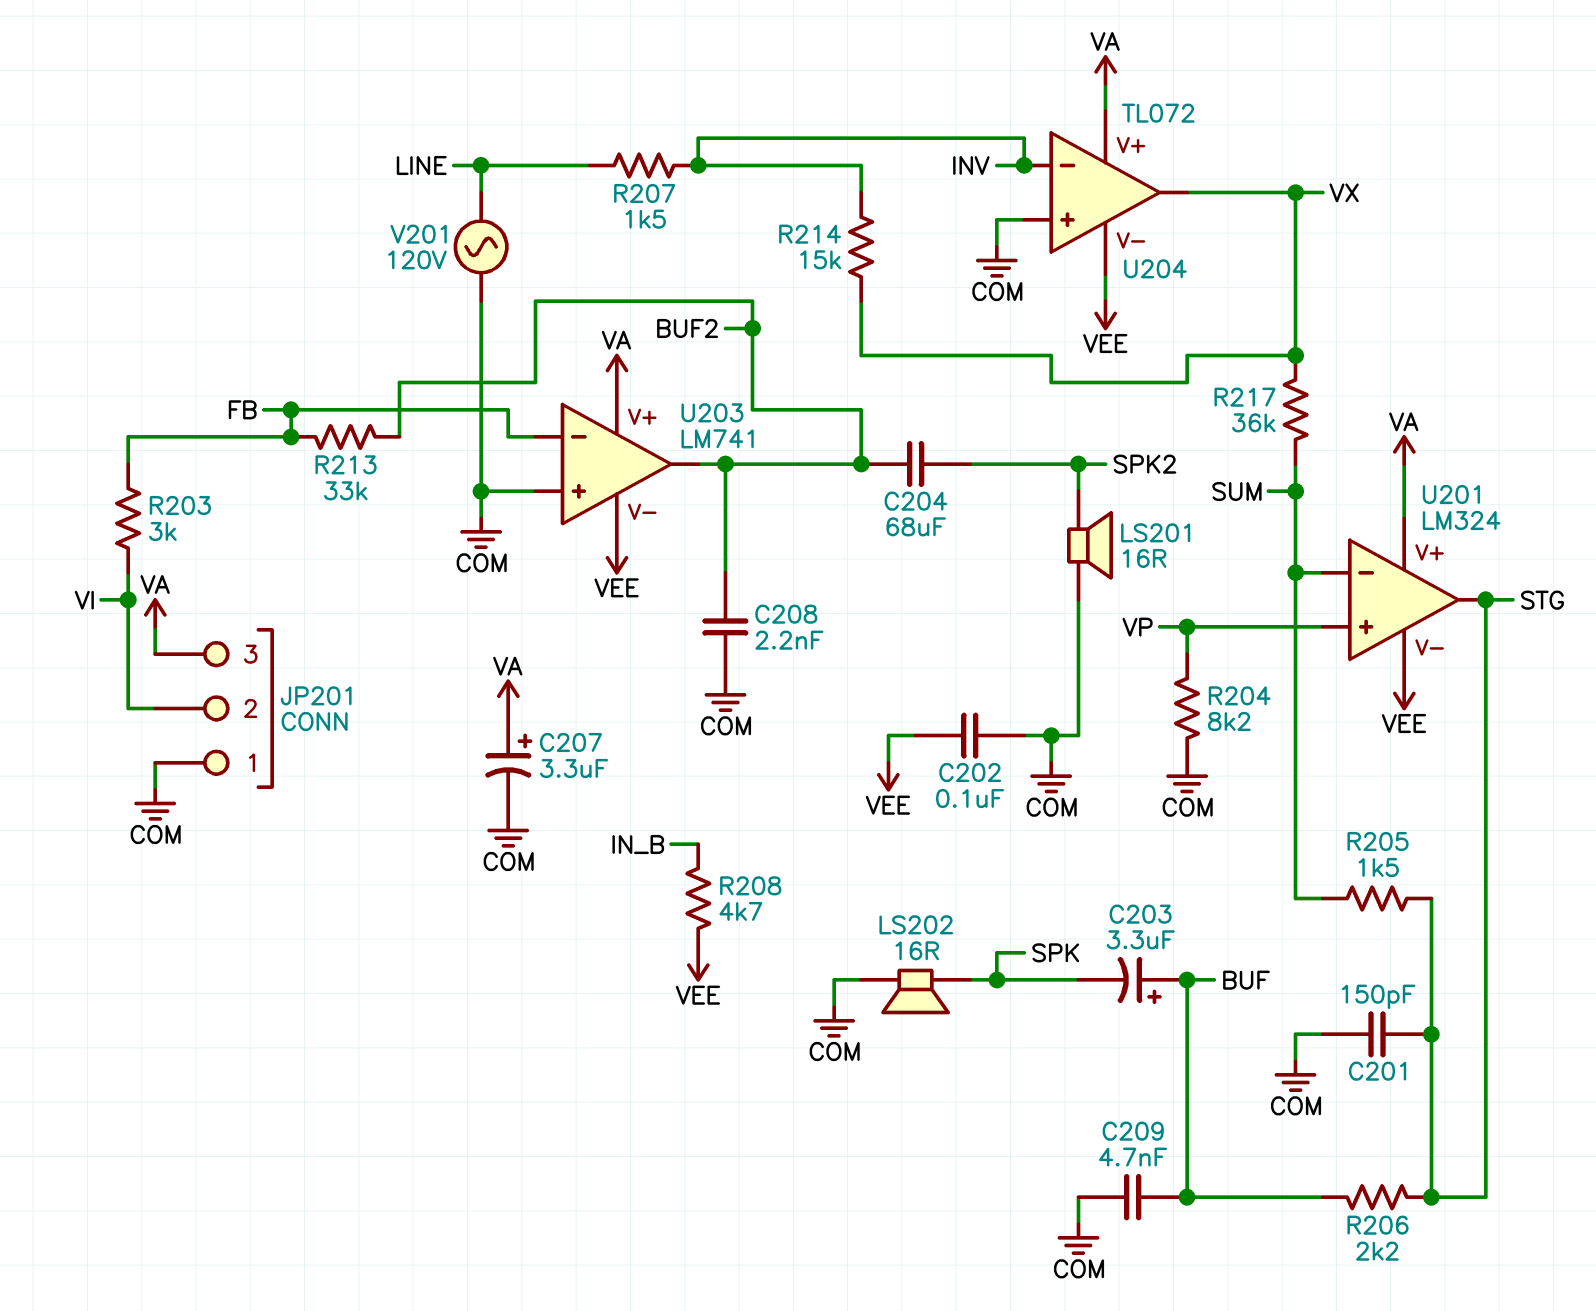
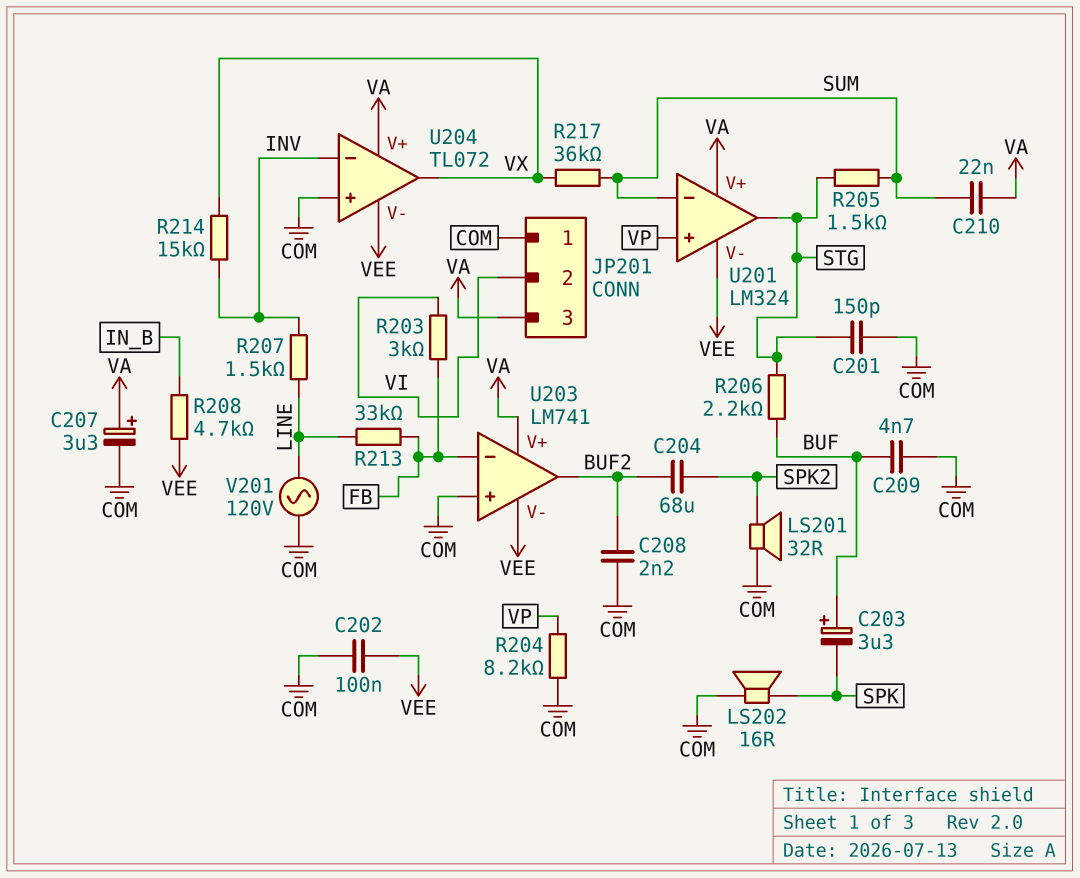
C210: none -> 22nF (SUM, VA)
LS201: speaker 16R (COM, SPK2) -> speaker 32R (COM, SPK2)
R213: 33k (BUF2, FB) -> 33k (FB, LINE)

